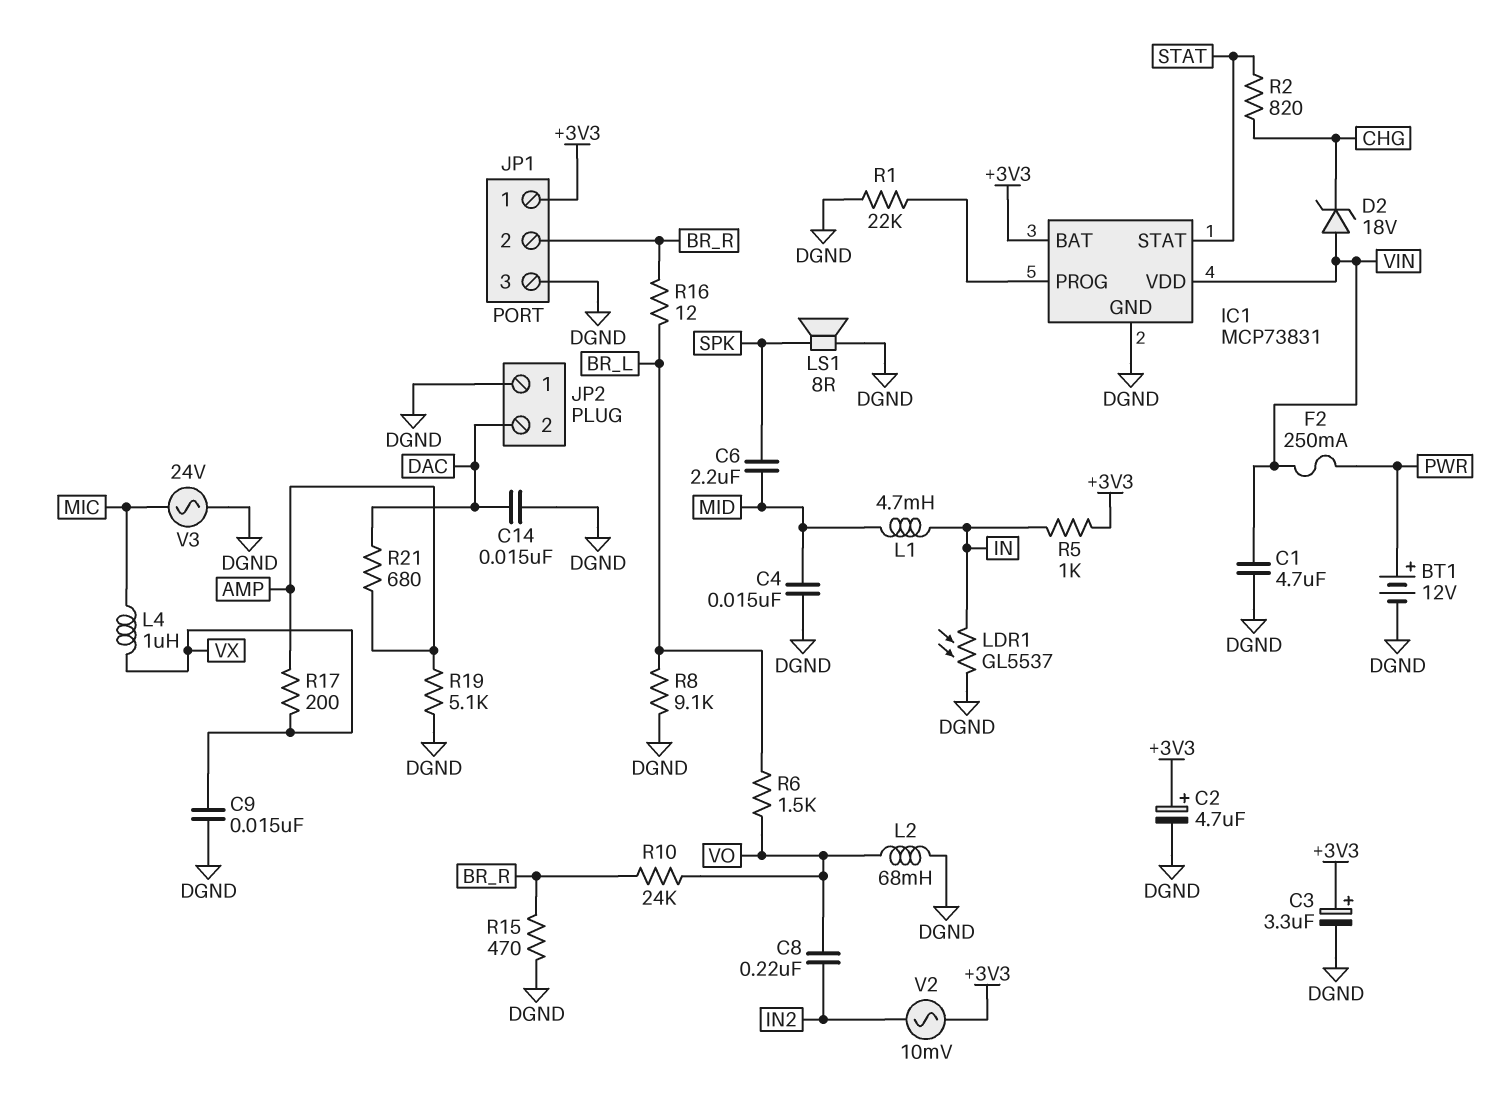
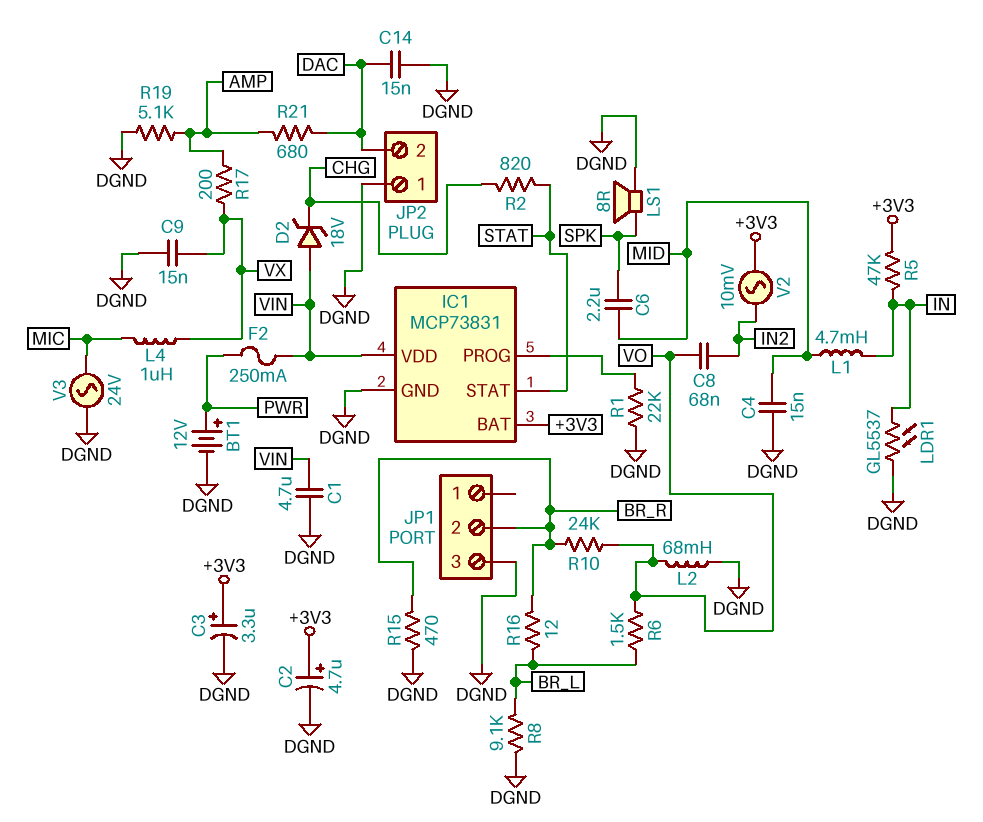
C8: 220nF (IN2, VO) -> 68nF (IN2, VO)
JP1 pin 1: +3V3 -> none
R5: 1k (+3V3, IN) -> 47k (+3V3, IN)

